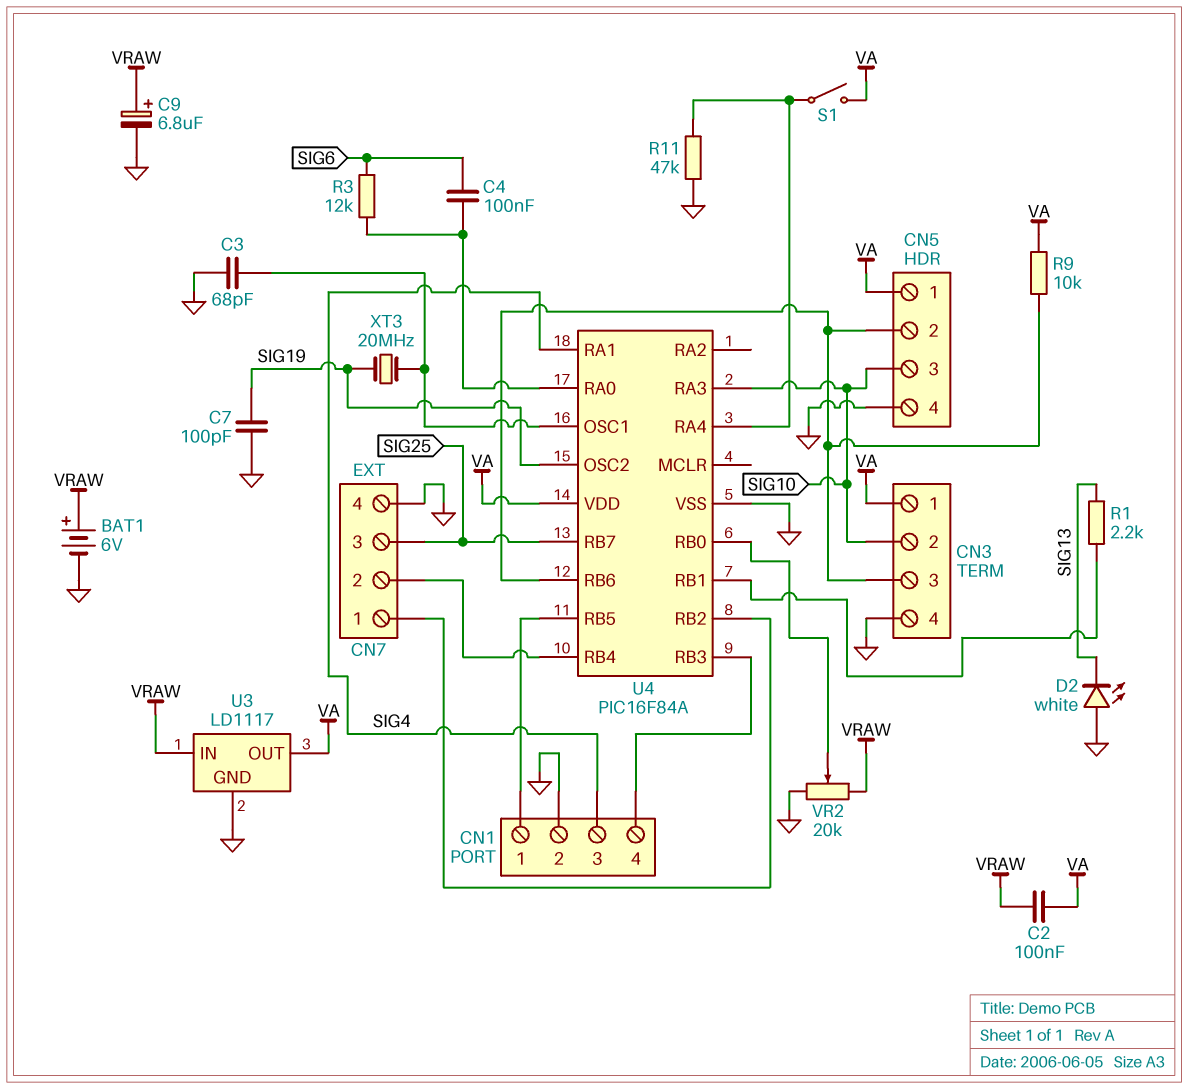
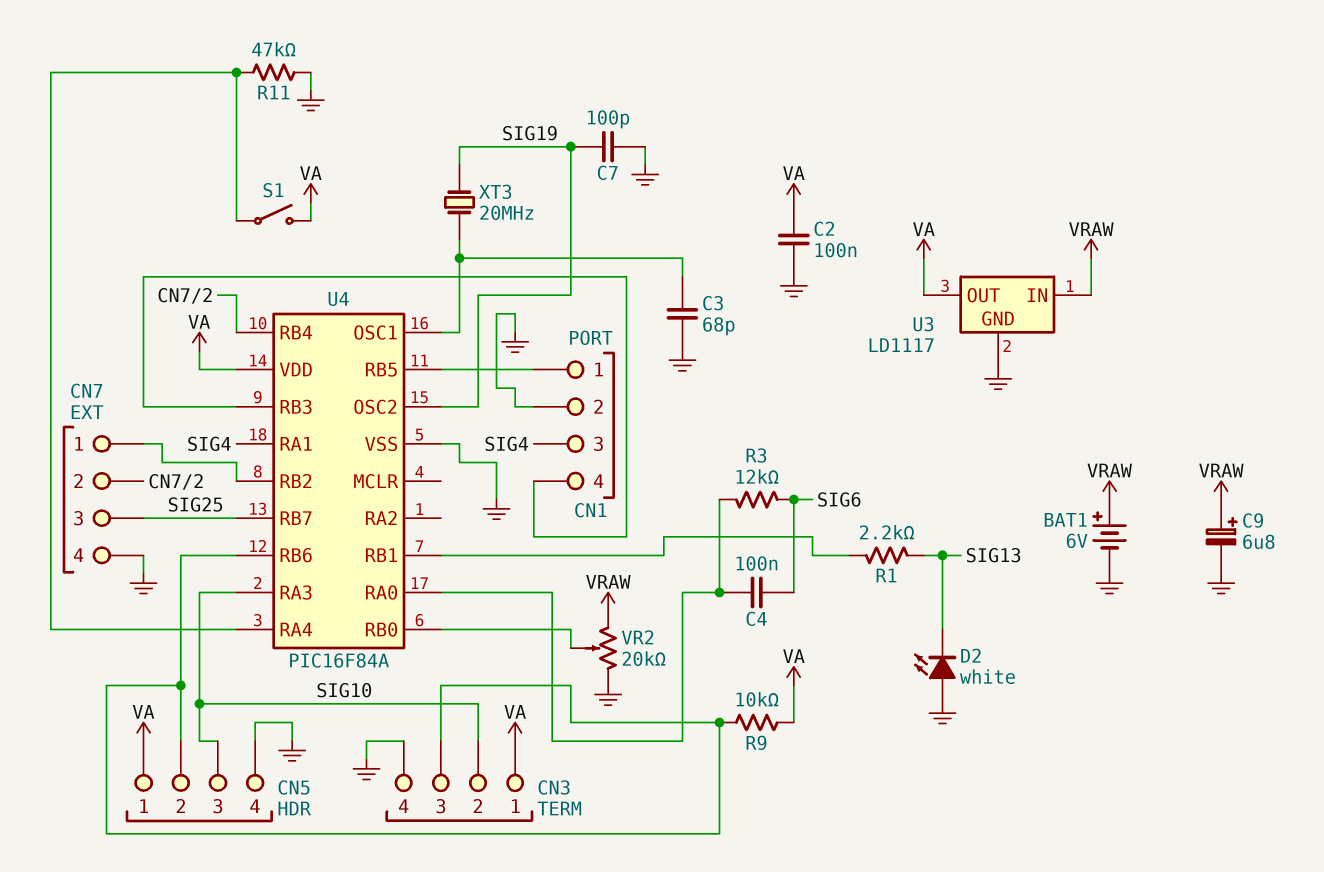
C2: 100nF (VA, VRAW) -> 100nF (GND, VA)

